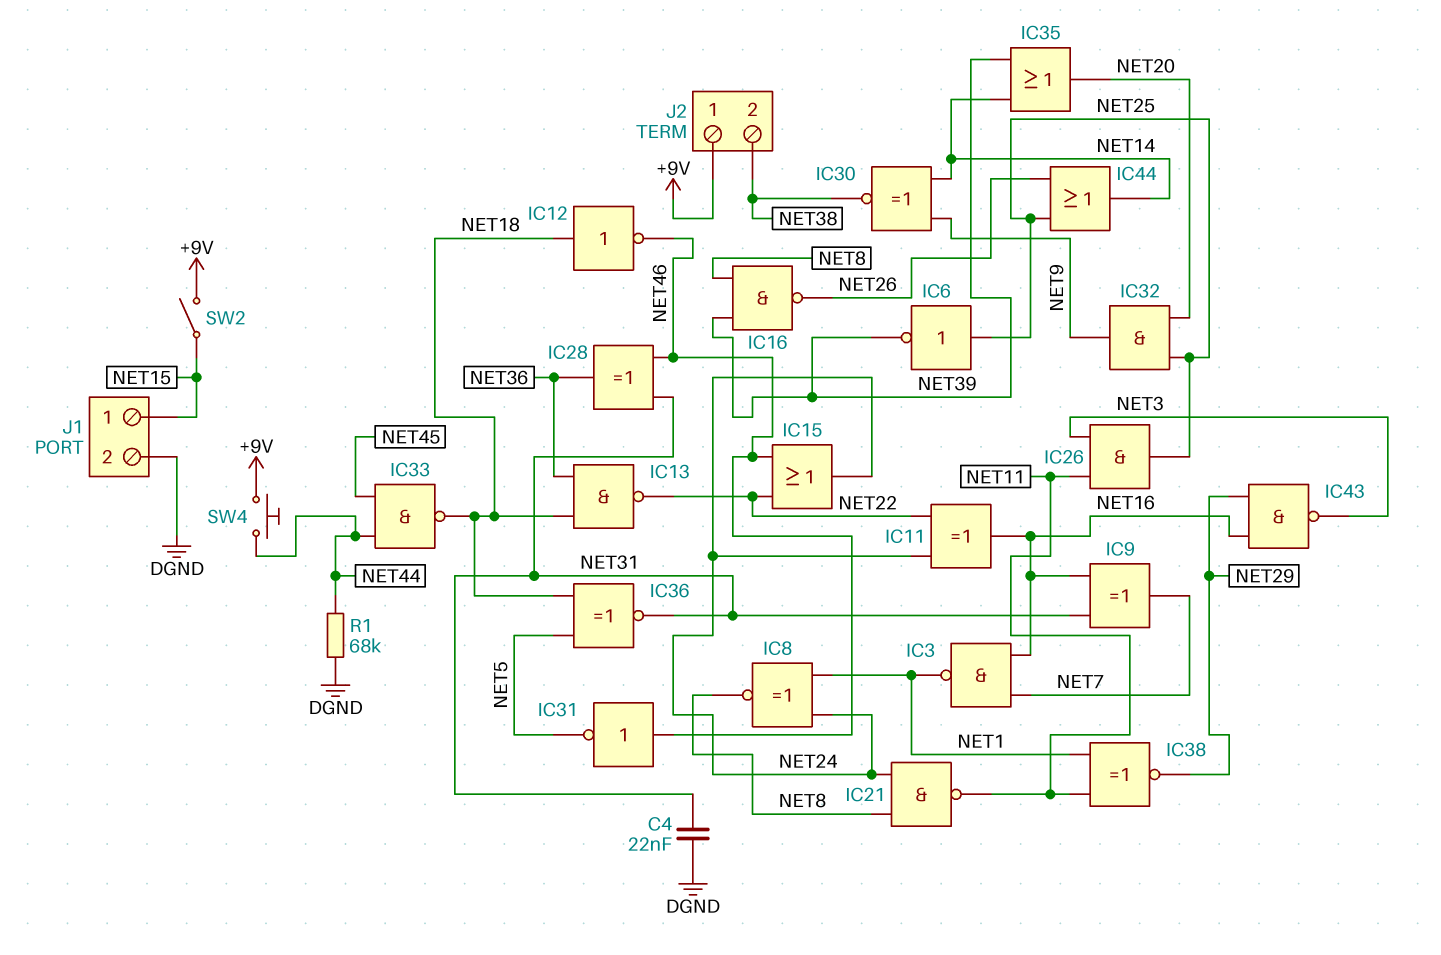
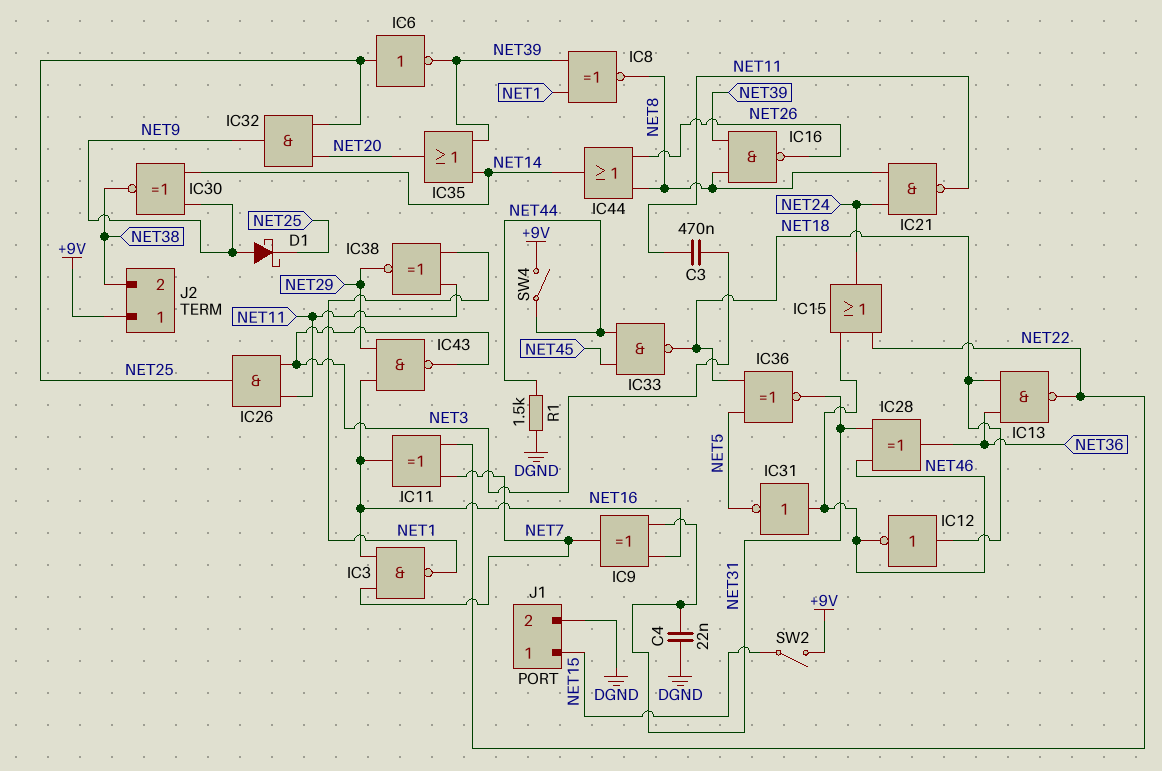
C3: none -> 470nF (NET3, NET11)
D1: none -> schottky (A NET9, K NET25)
IC8: XNOR (in NET1, in NET24, out NET8) -> XNOR (in NET1, in NET39, out NET8)
IC11: XOR (in NET22, in NET24, out NET16) -> XOR (in NET7, in NET22, out NET16)
IC44: OR (in NET25, in NET26, out NET14) -> OR (in NET8, in NET26, out NET14)
R1: 68k (DGND, NET44) -> 1.5k (DGND, NET44)
SW4: button (+9V, NET44) -> switch (+9V, NET44)

